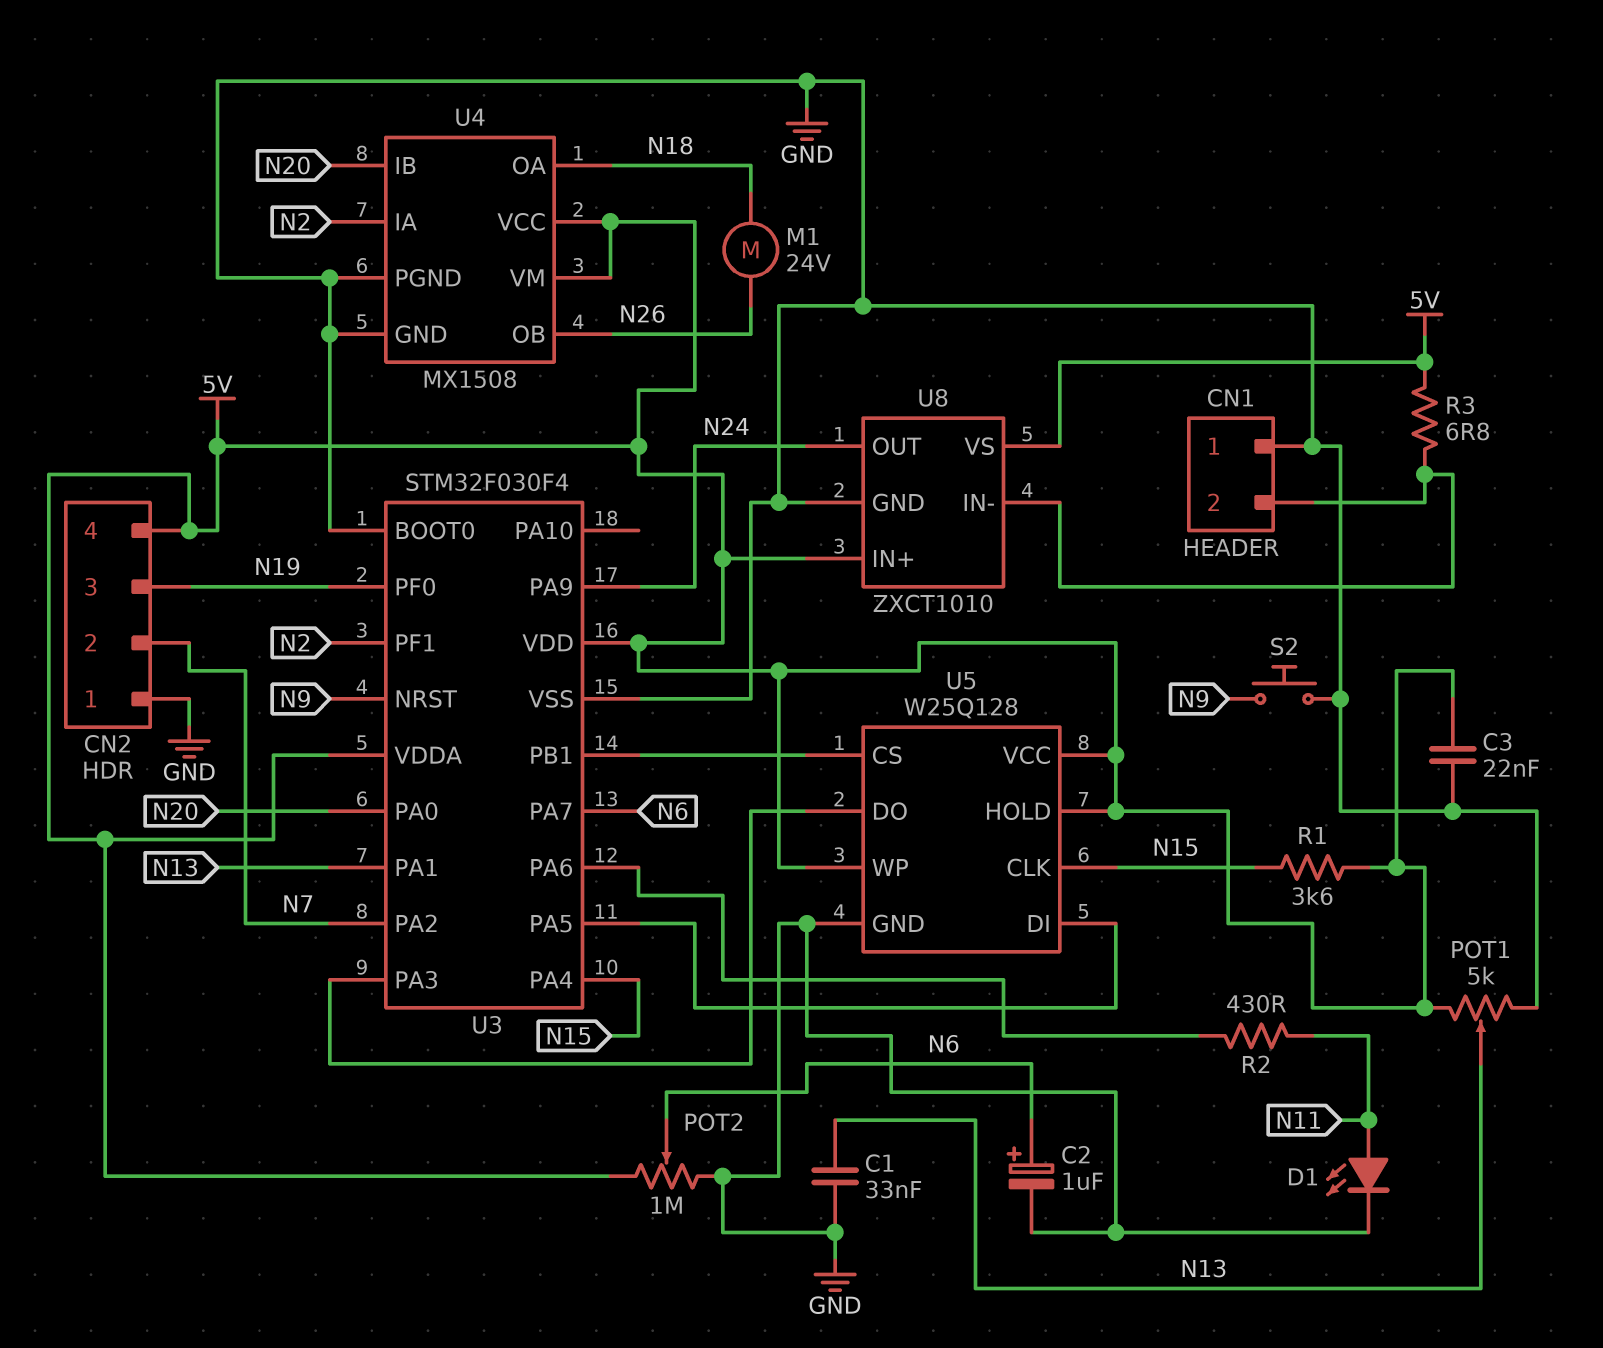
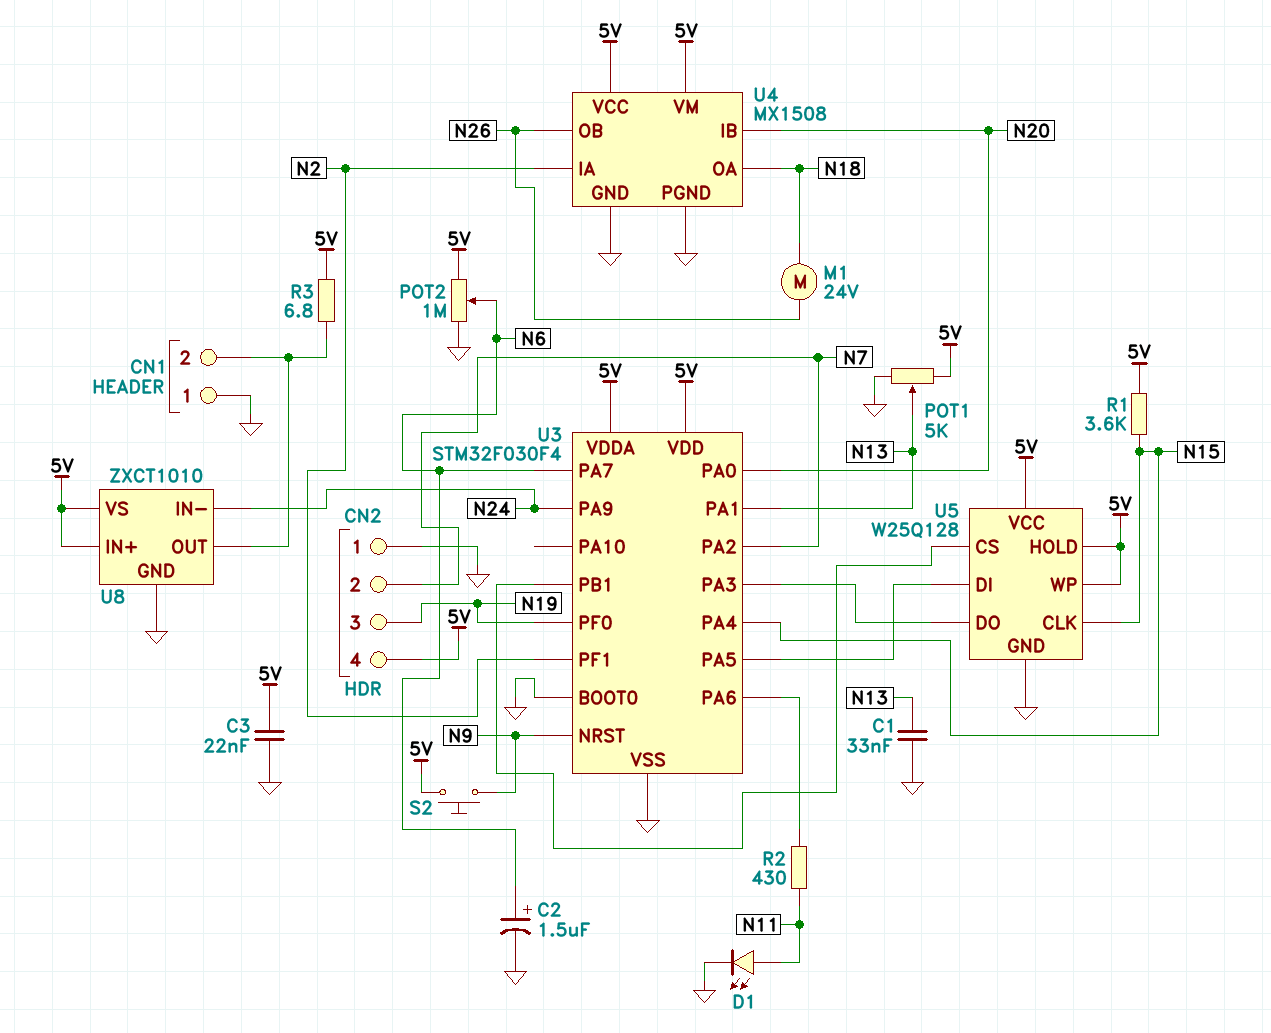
C2: 1uF (plus N6, minus GND) -> 1.5uF (plus N6, minus GND)
S2: button (GND, N9) -> button (5V, N9)
U8 pin IN-: CN1/2 -> N24
U8 pin OUT: N24 -> CN1/2

